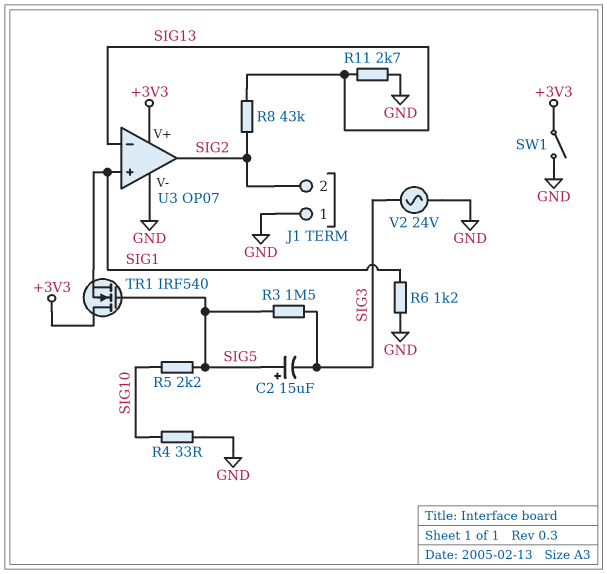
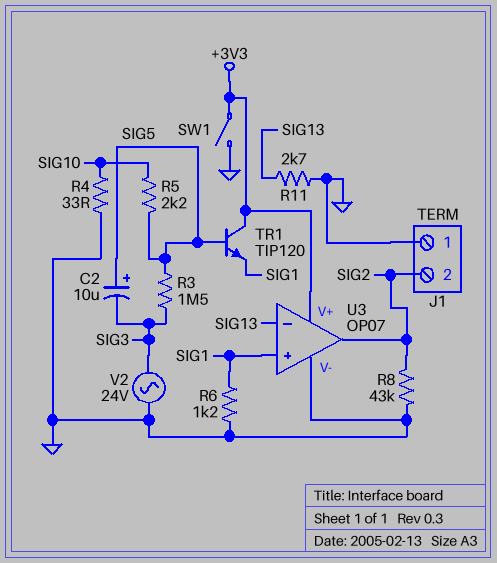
C2: 15uF (plus SIG5, minus SIG3) -> 10uF (plus SIG5, minus SIG3)
R8: 43k (SIG2, SIG13) -> 43k (GND, SIG2)
TR1: NMOS IRF540 (G SIG5, D +3V3, S SIG1) -> NPN TIP120 (B SIG5, C +3V3, E SIG1)

